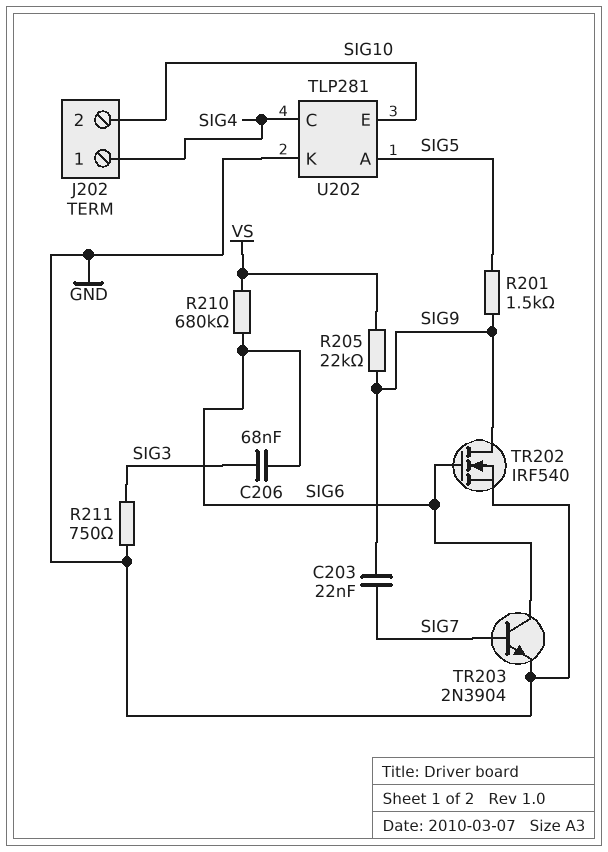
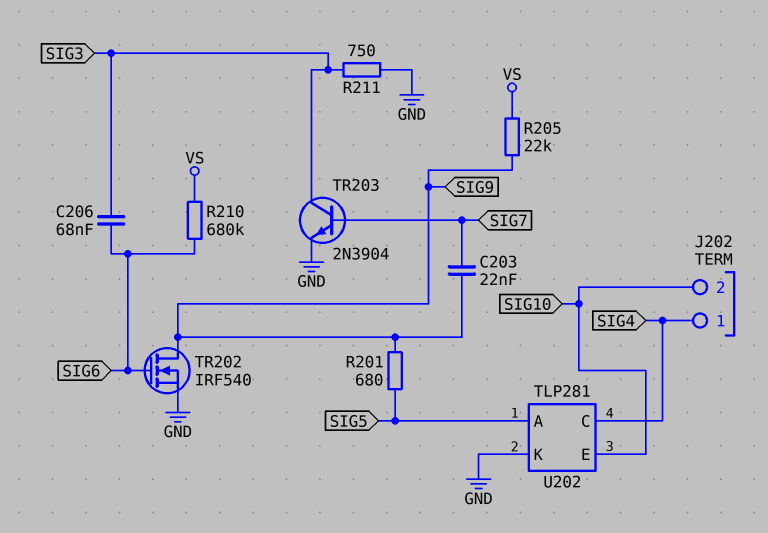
R201: 1.5k (SIG5, SIG9) -> 680 (SIG5, SIG9)
TR203: NPN 2N3904 (B SIG7, C SIG6, E GND) -> NPN 2N3904 (B SIG7, C SIG3, E GND)

